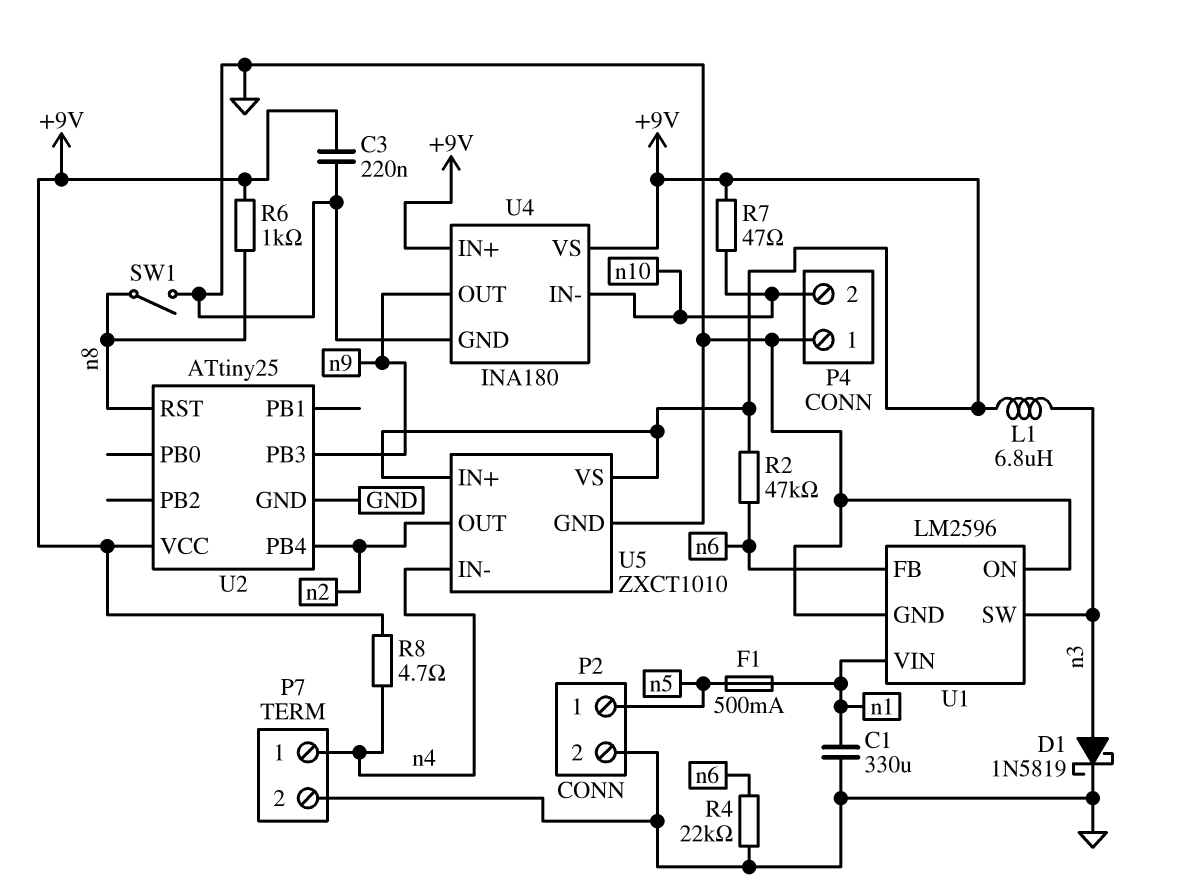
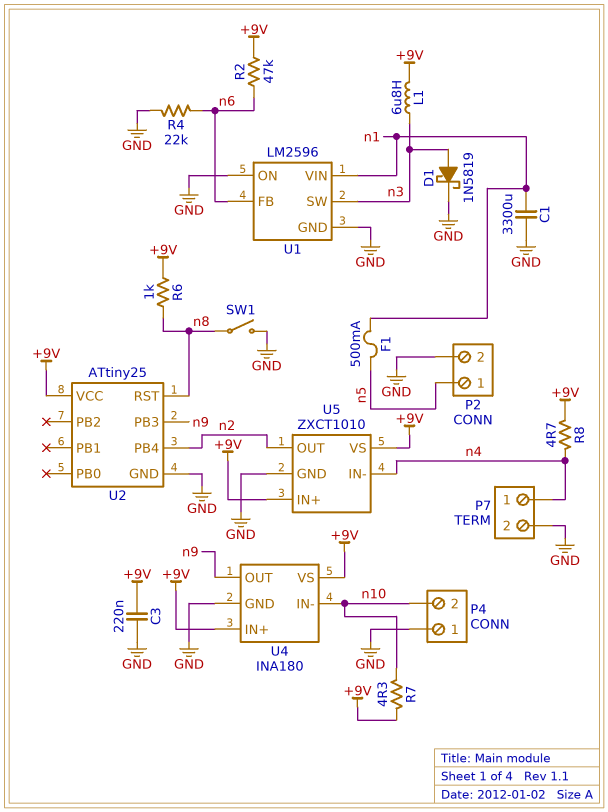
C1: 330uF (GND, n1) -> 3300uF (GND, n1)
R7: 47 (+9V, n10) -> 4.3 (+9V, n10)

